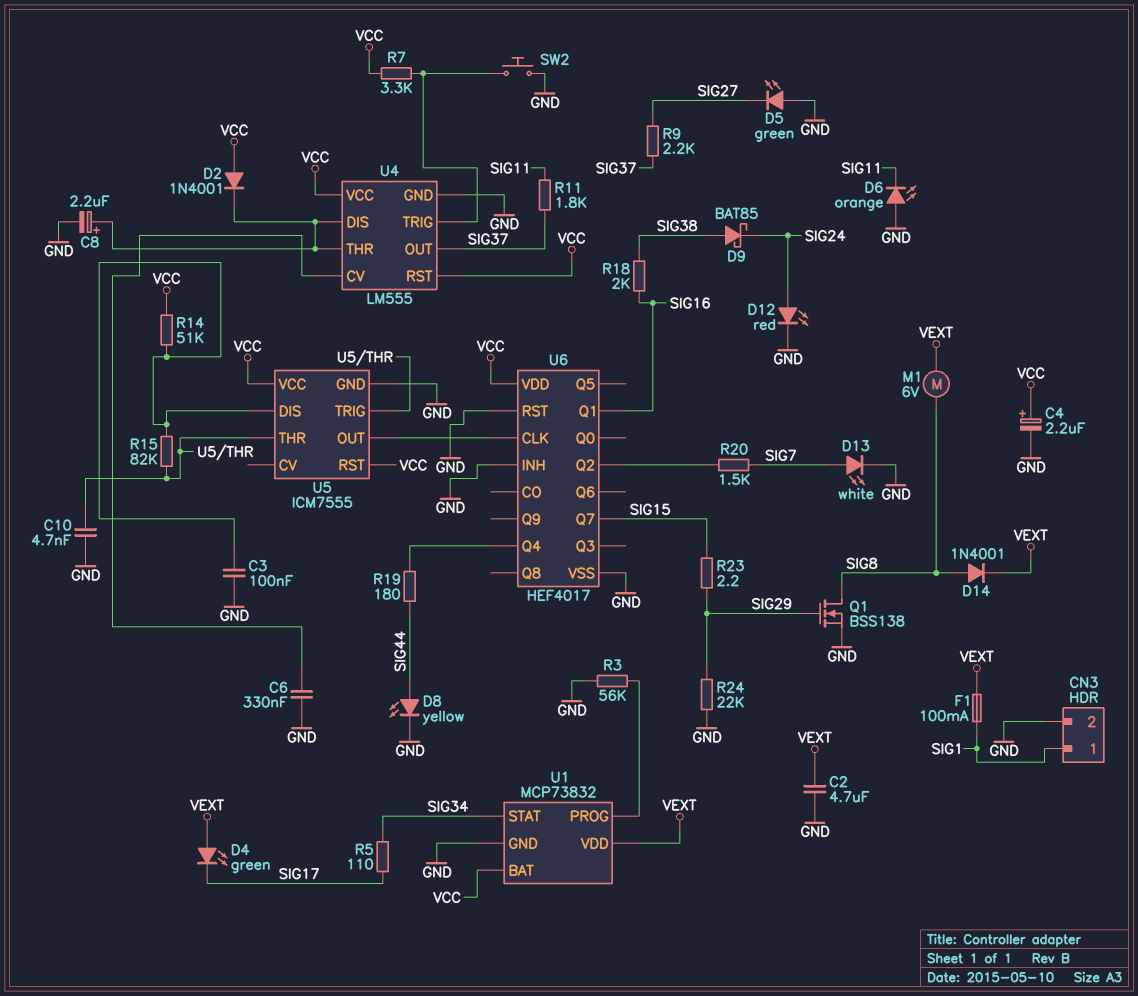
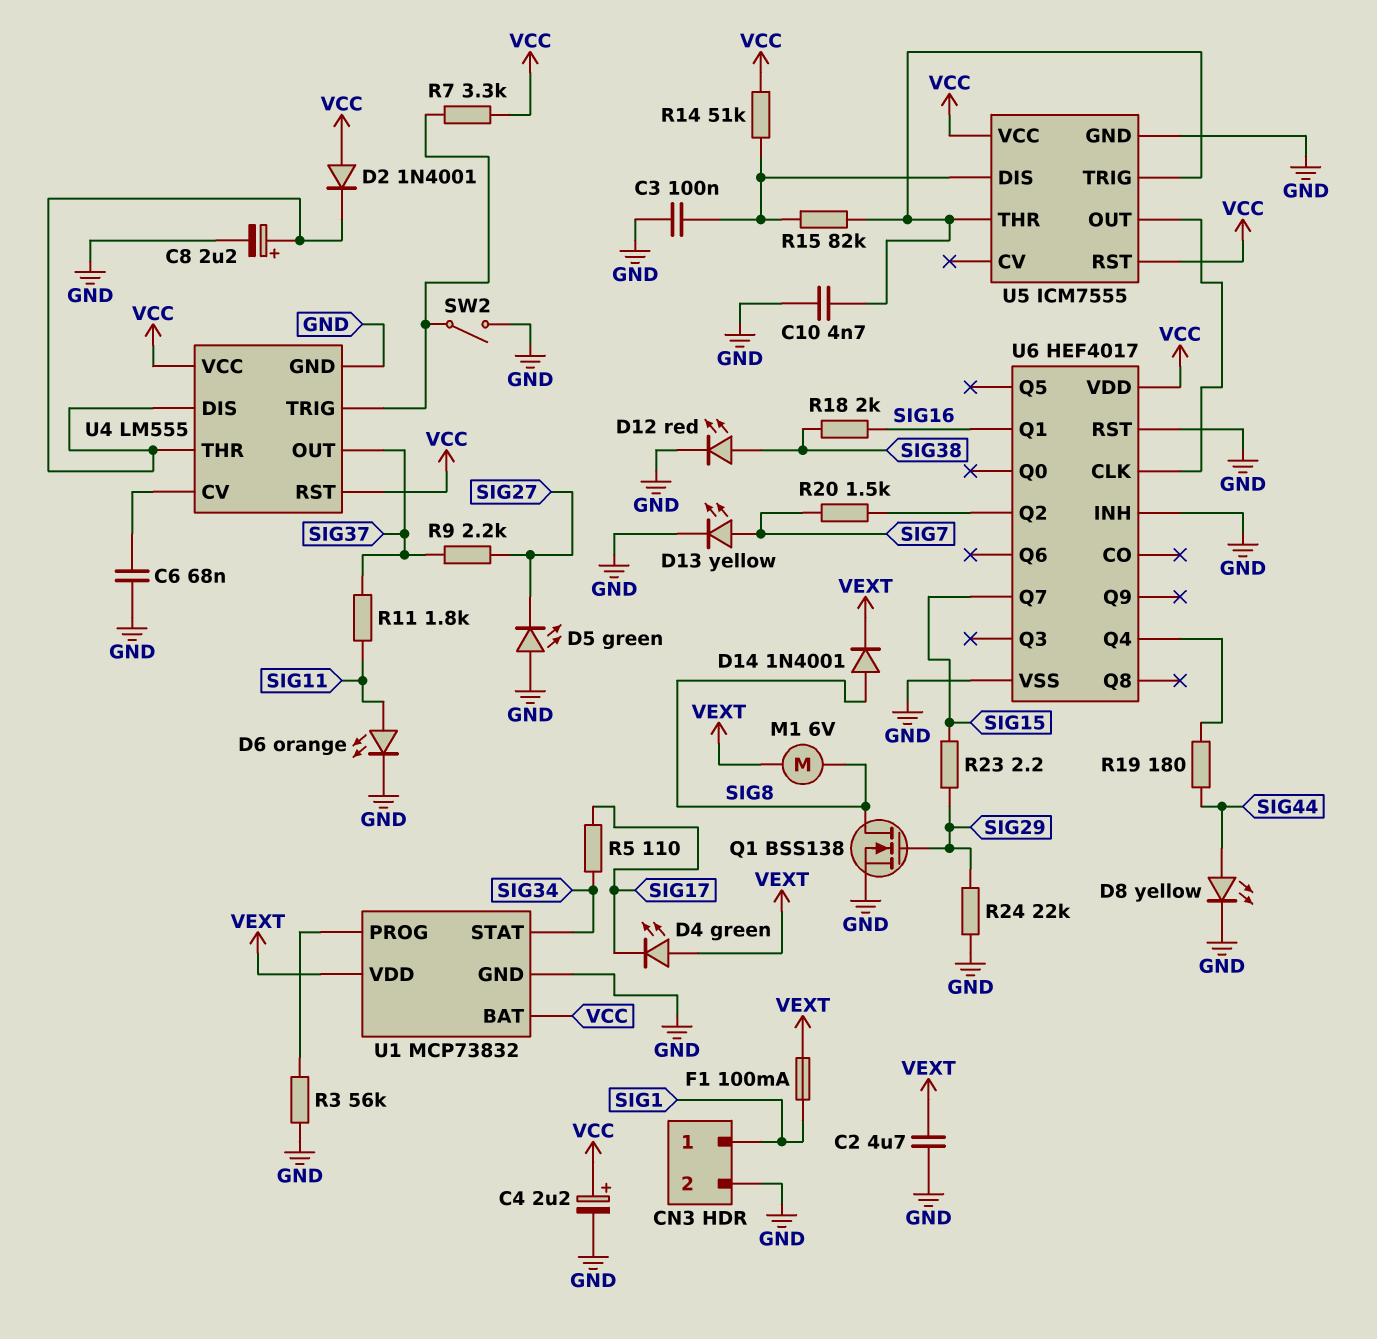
C6: 330nF (GND, U4/CV) -> 68nF (GND, U4/CV)
D6: LED orange (A GND, K SIG11) -> LED orange (A SIG11, K GND)
D9: schottky BAT85 (A SIG38, K SIG24) -> none
D12: LED red (A SIG24, K GND) -> LED red (A SIG38, K GND)
D13: LED white (A SIG7, K GND) -> LED yellow (A SIG7, K GND)
SW2: button (GND, U4/TRIG) -> switch (GND, U4/TRIG)

